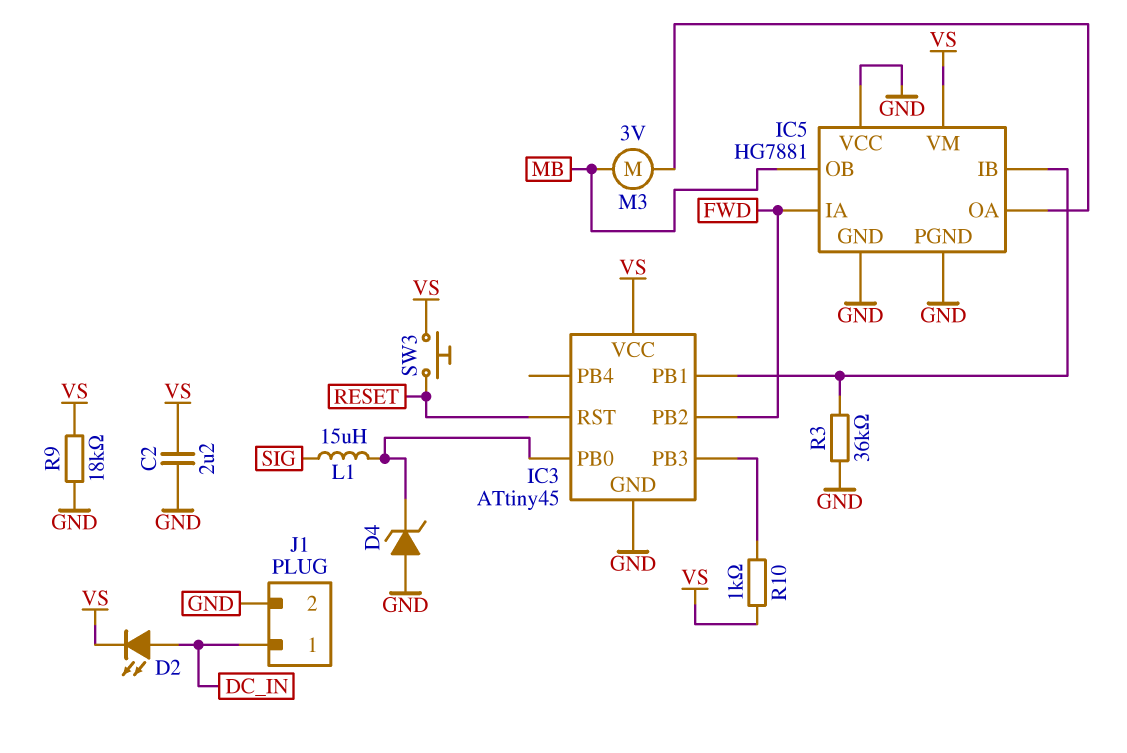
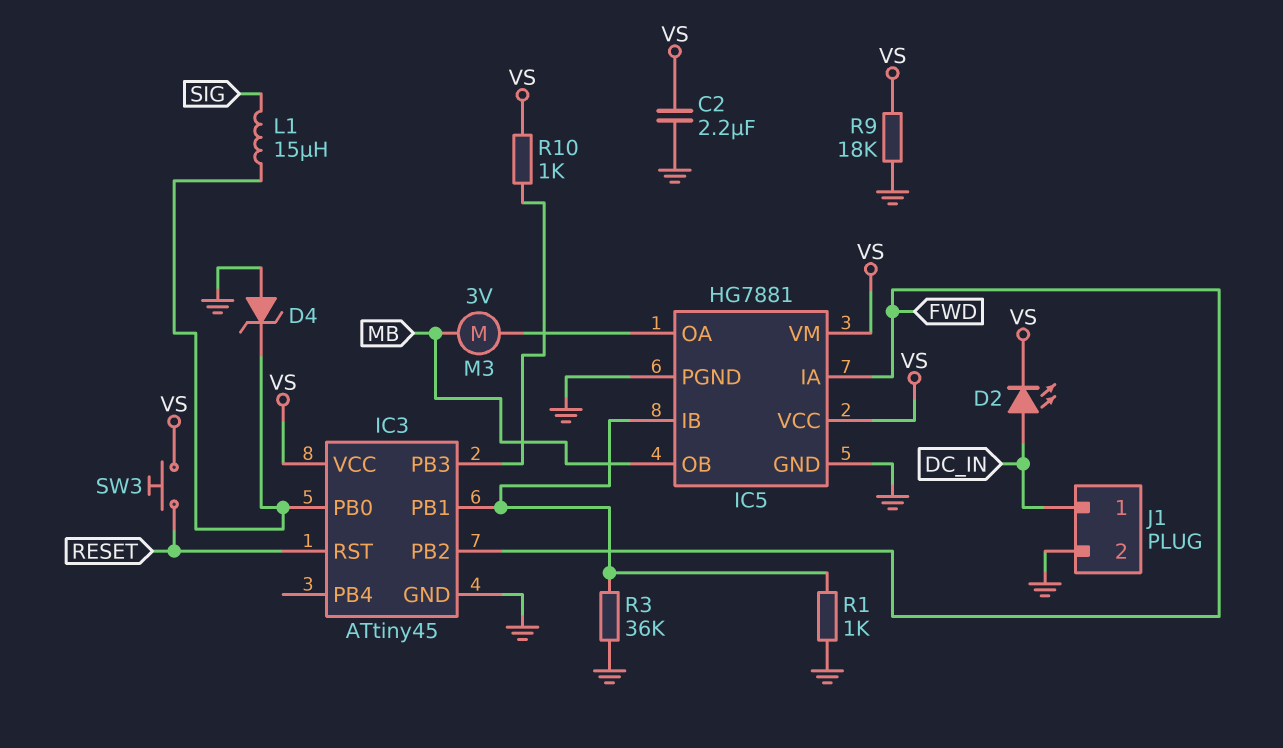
IC5 pin VCC: GND -> VS
R1: none -> 1k (GND, IC3/PB1)

